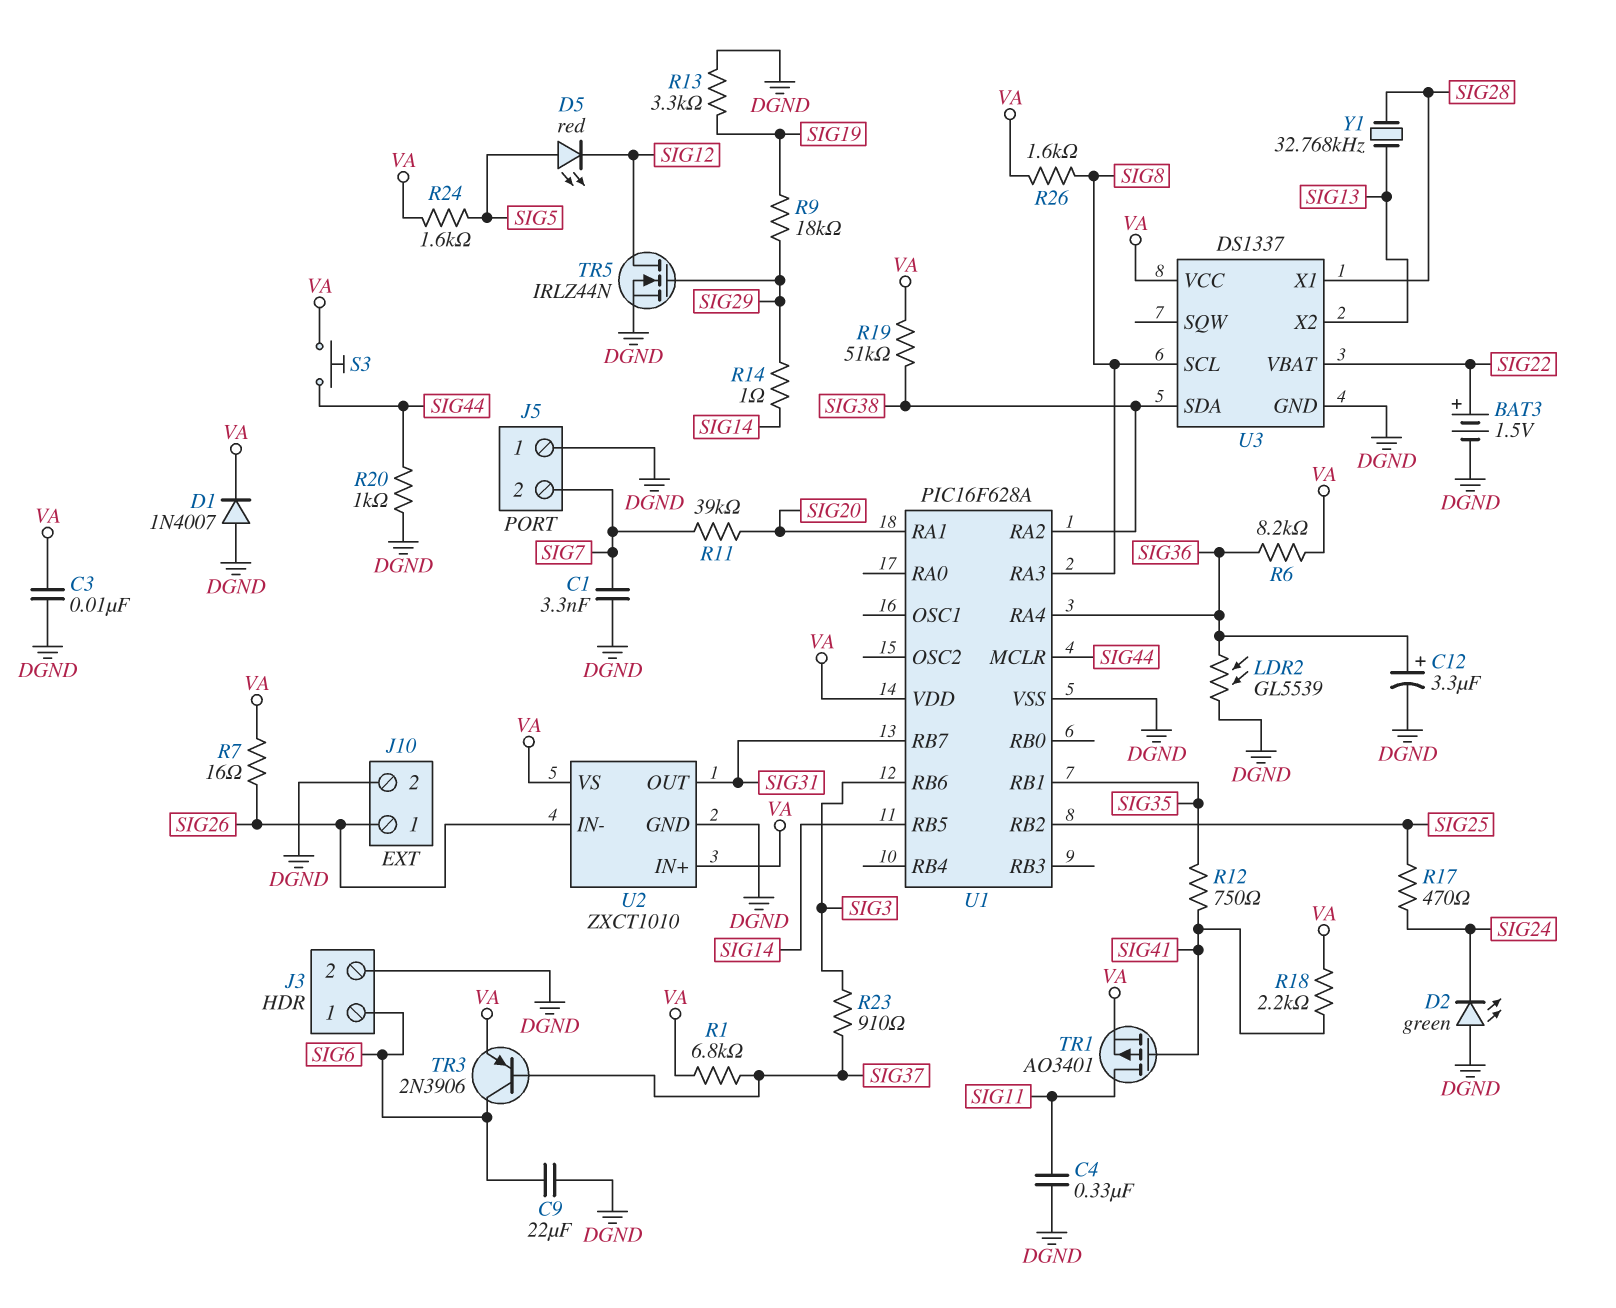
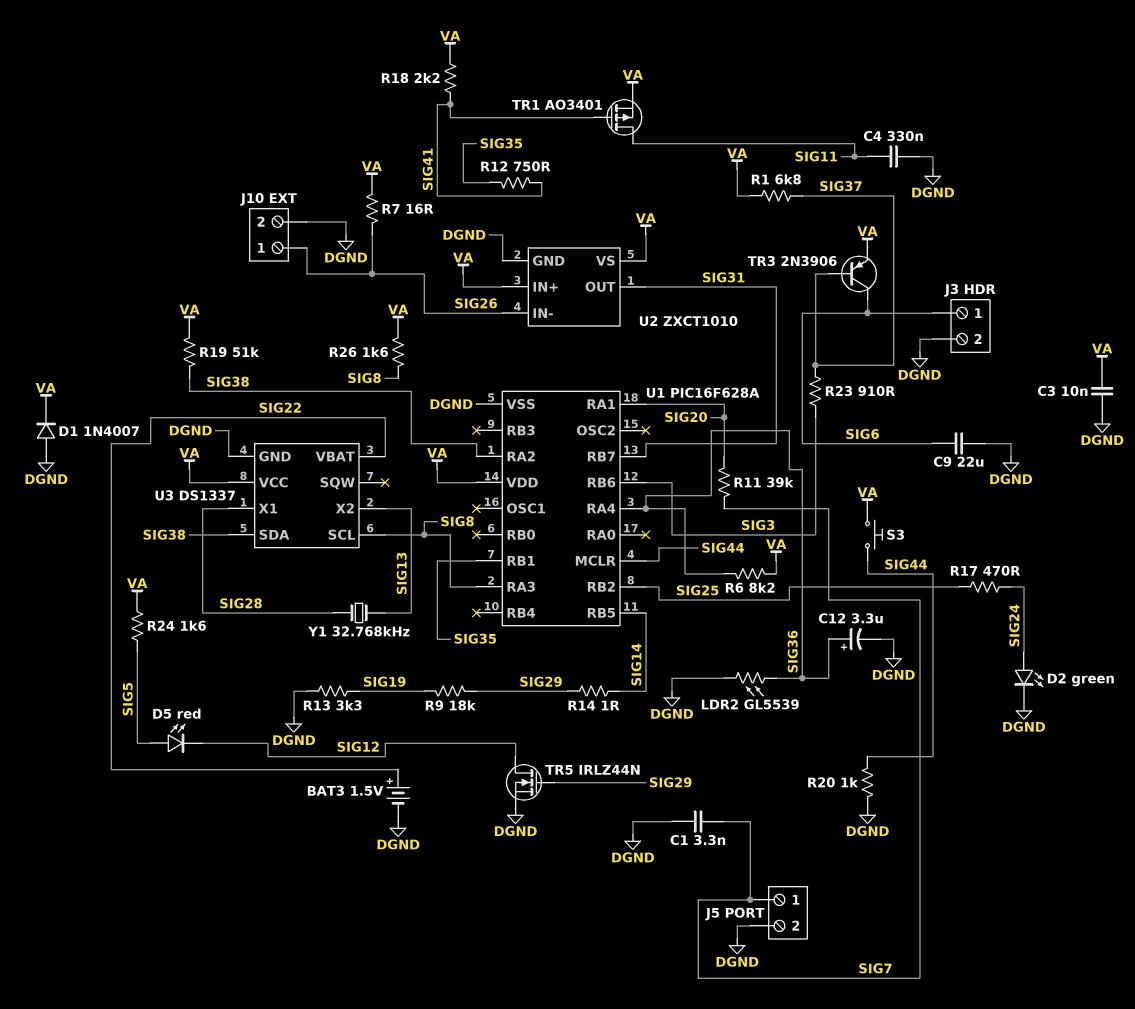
D2: LED green (A DGND, K SIG24) -> LED green (A SIG24, K DGND)
J5 pin 1: DGND -> SIG7
J5 pin 2: SIG7 -> DGND

